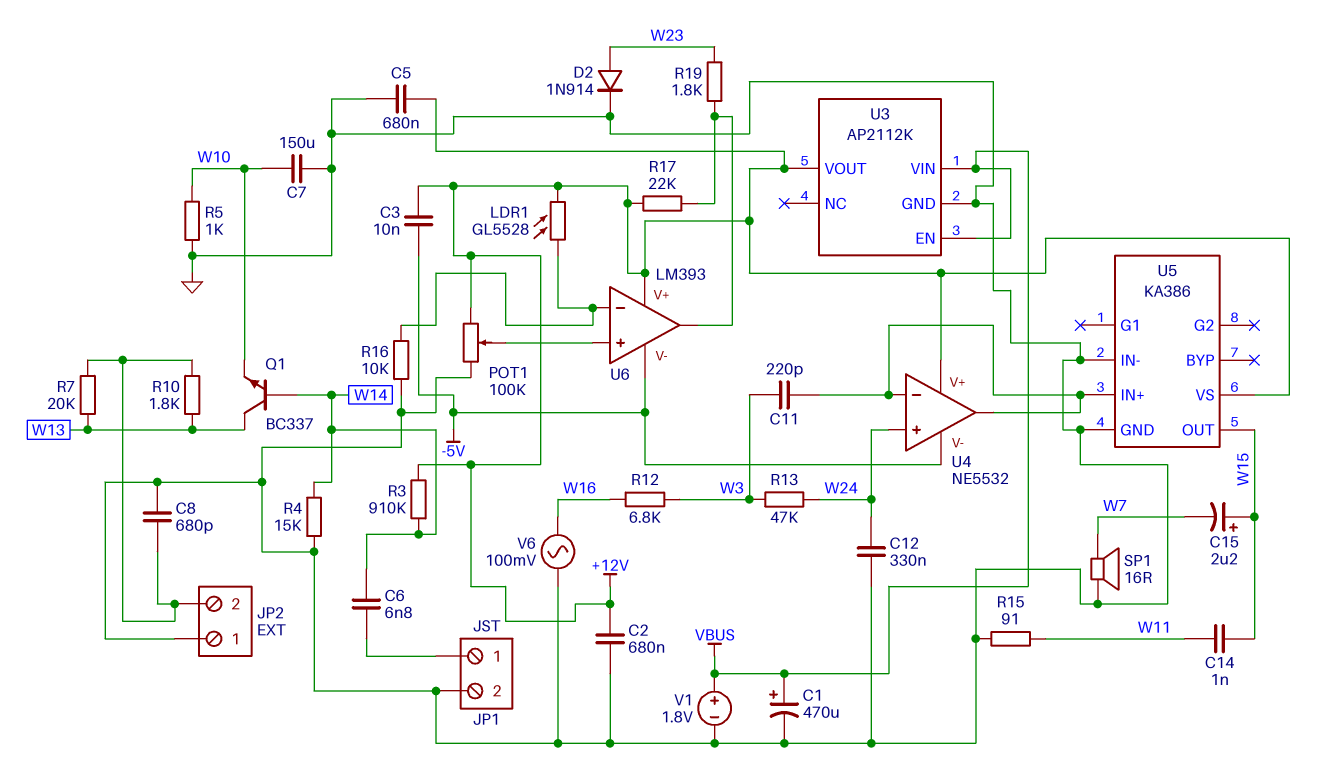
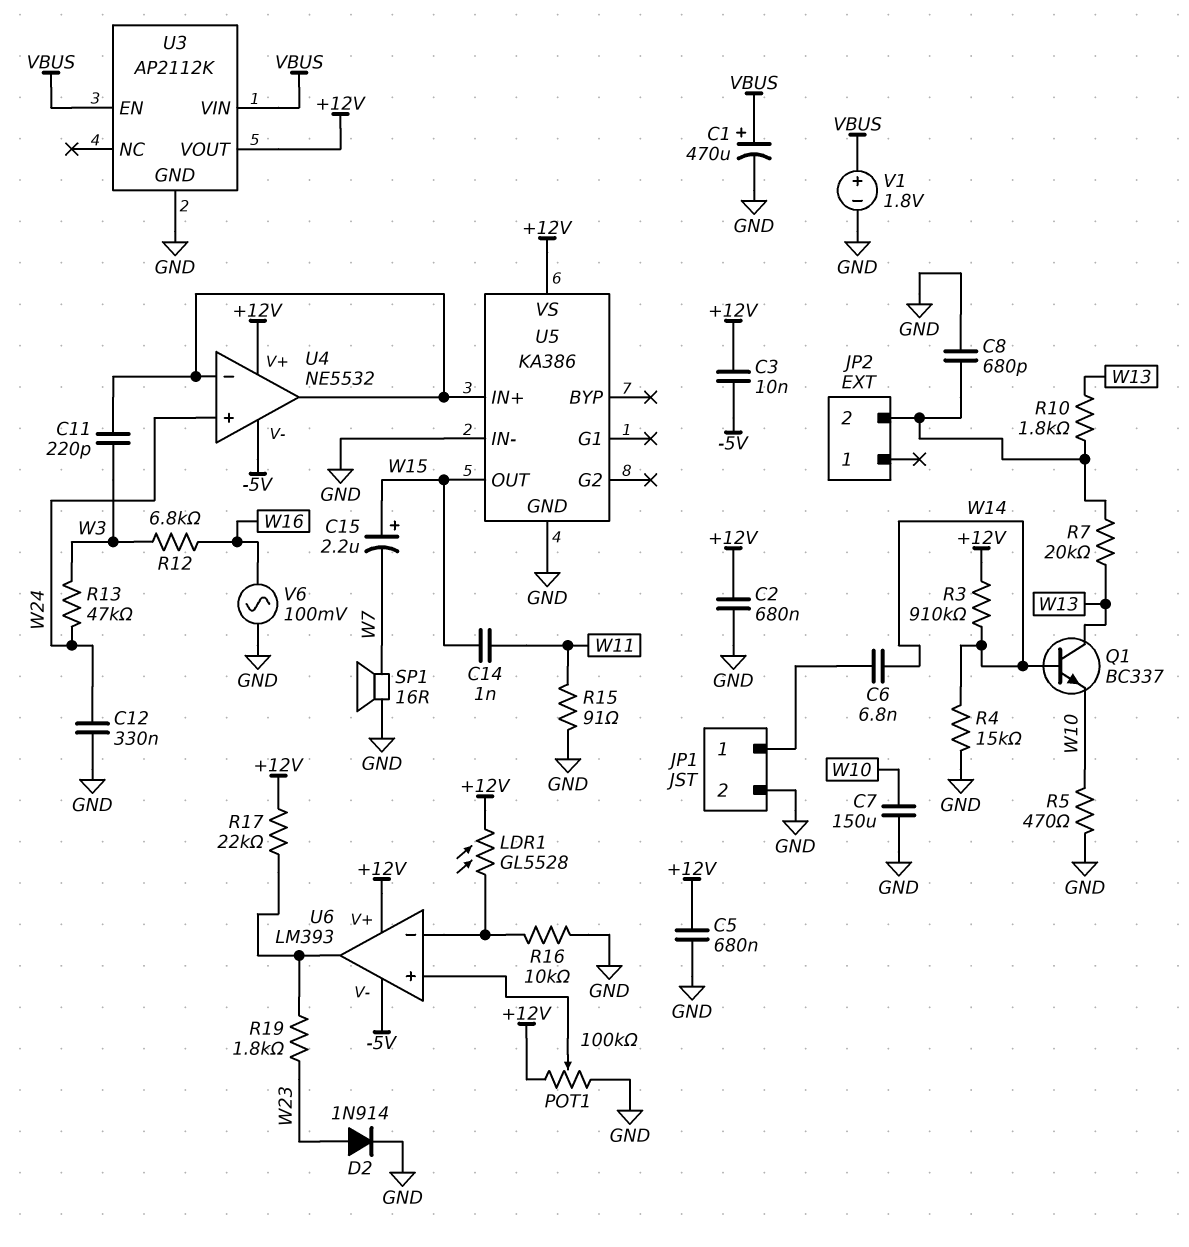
JP2 pin 1: GND -> none
R5: 1k (GND, W10) -> 470 (GND, W10)

